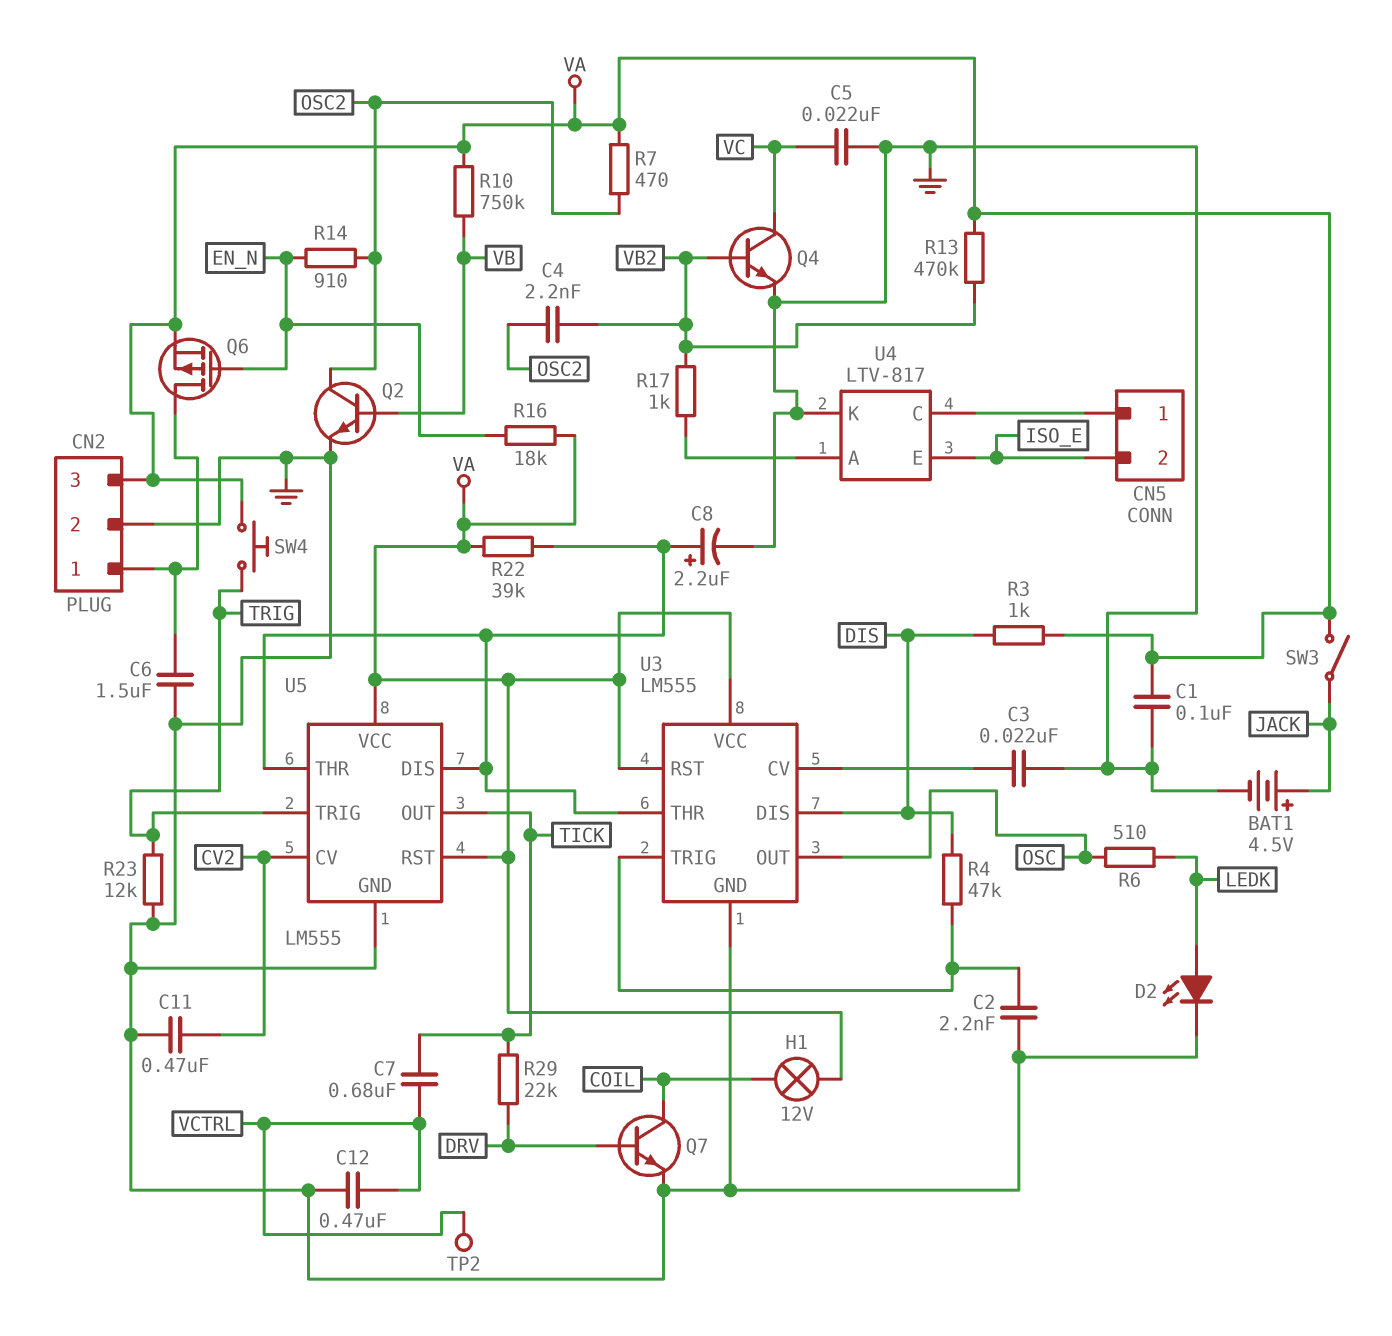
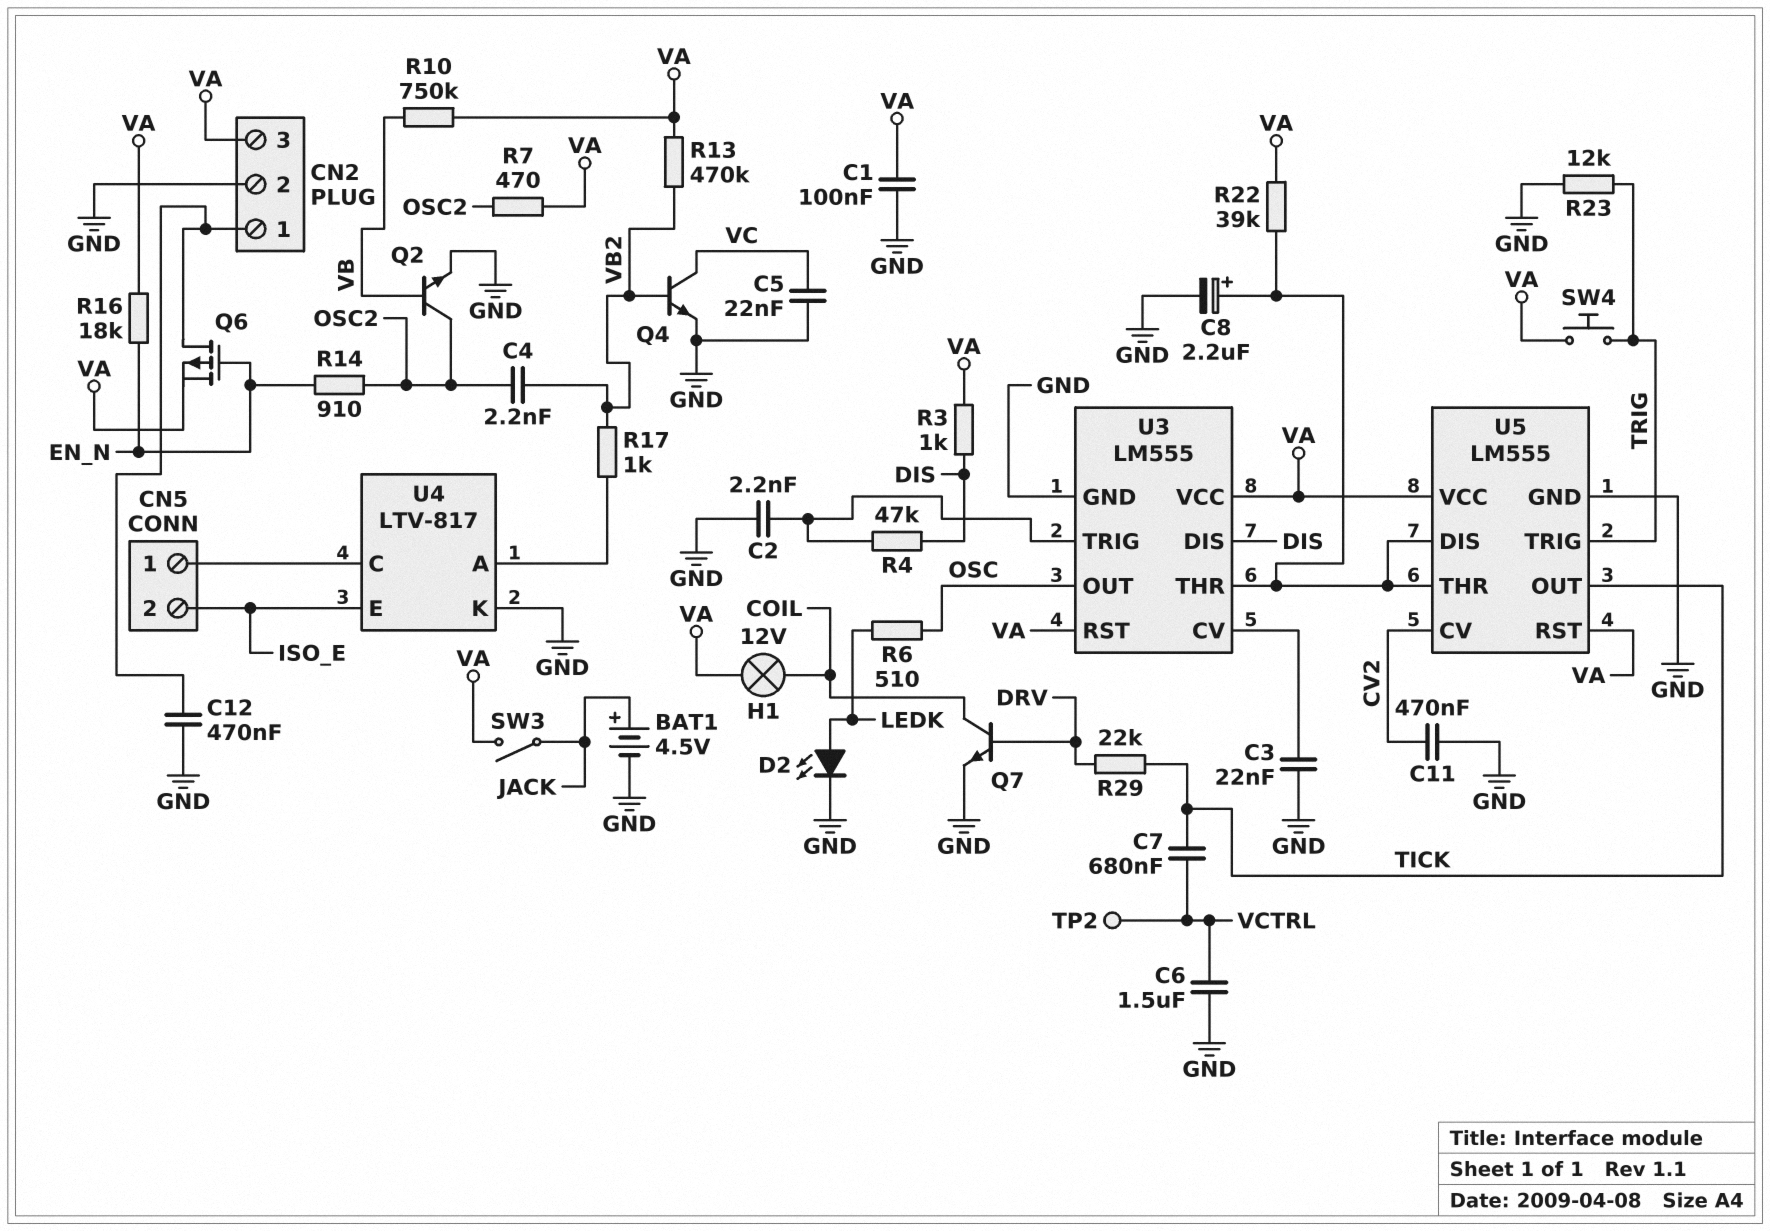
C6: 1.5uF (CN2/1, GND) -> 1.5uF (GND, VCTRL)
C12: 470nF (GND, VCTRL) -> 470nF (CN2/1, GND)

